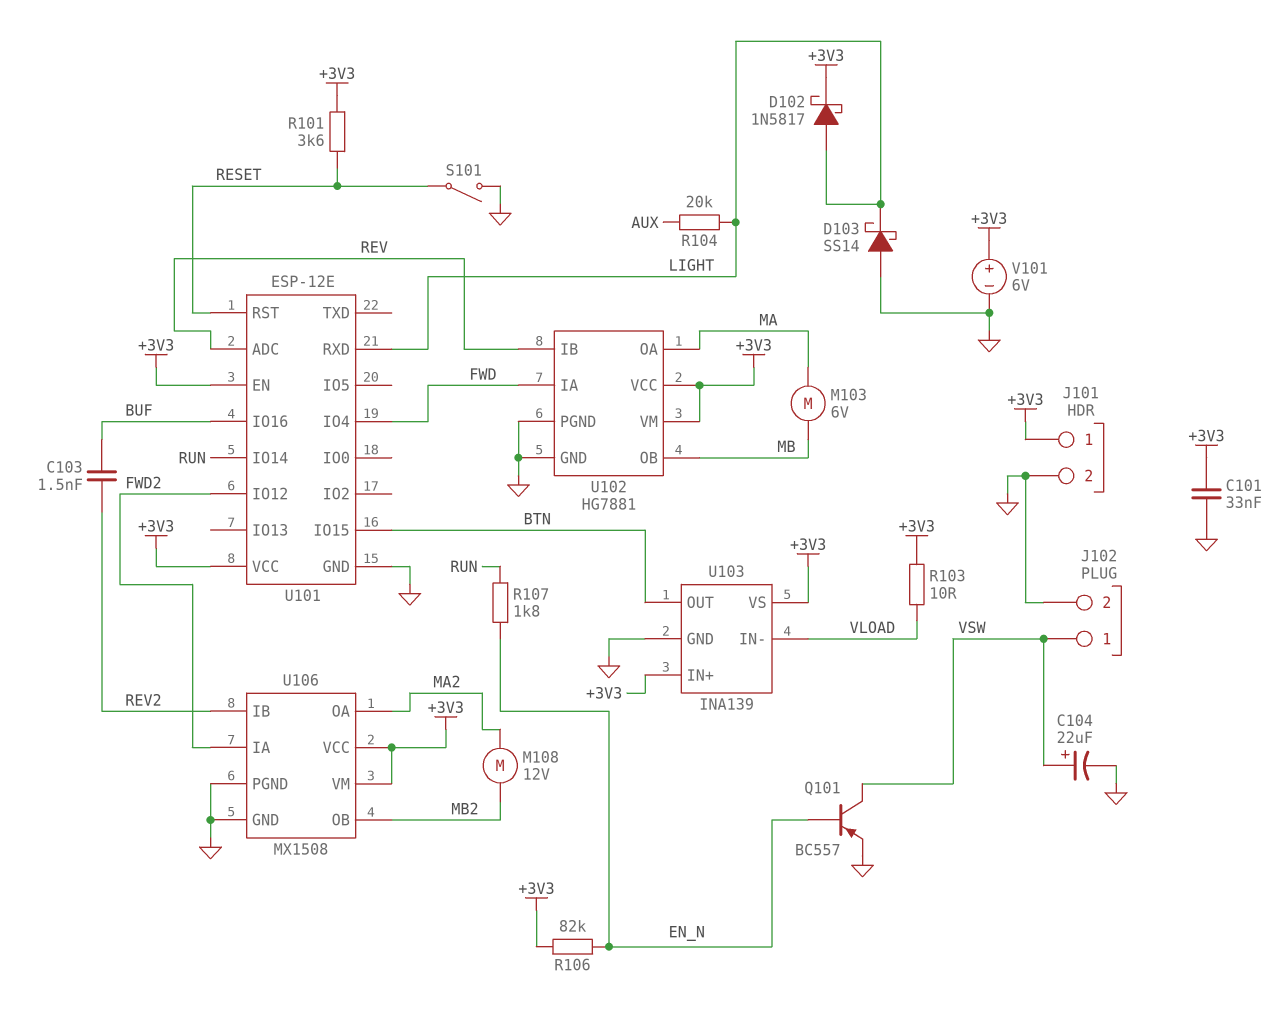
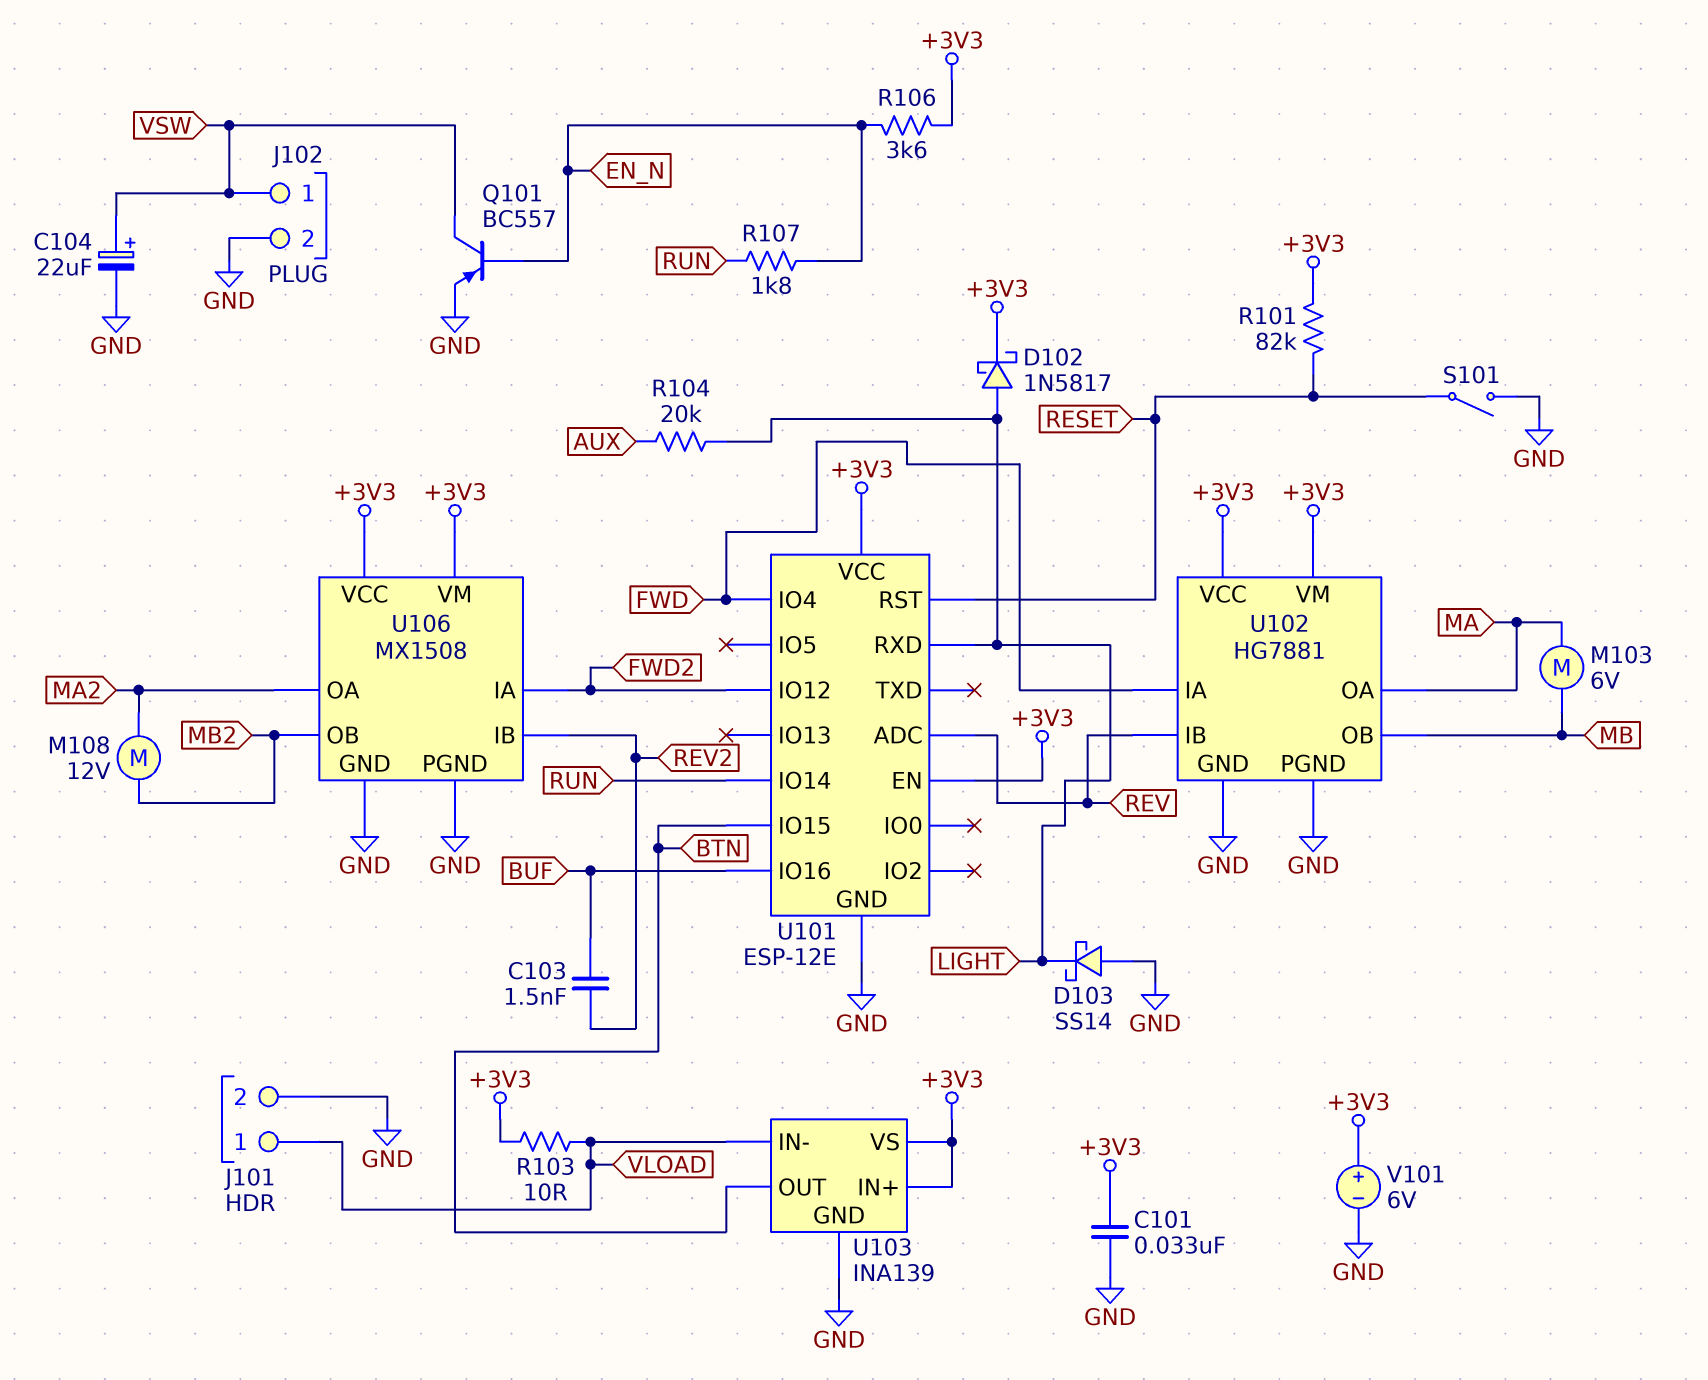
J101 pin 1: +3V3 -> VLOAD
R101: 3.6k (+3V3, RESET) -> 82k (+3V3, RESET)
R106: 82k (+3V3, EN_N) -> 3.6k (+3V3, EN_N)

